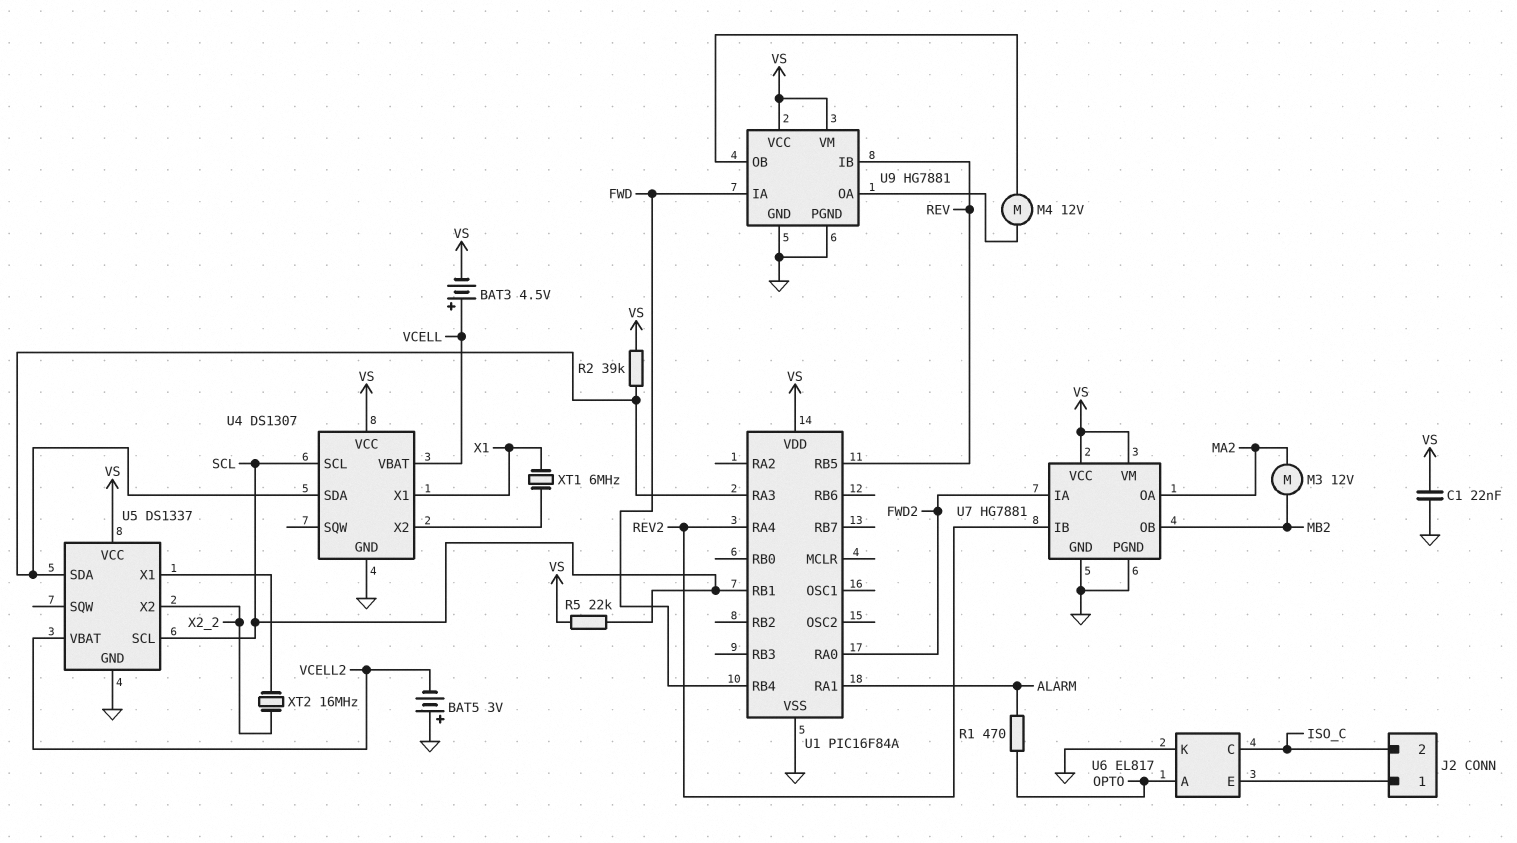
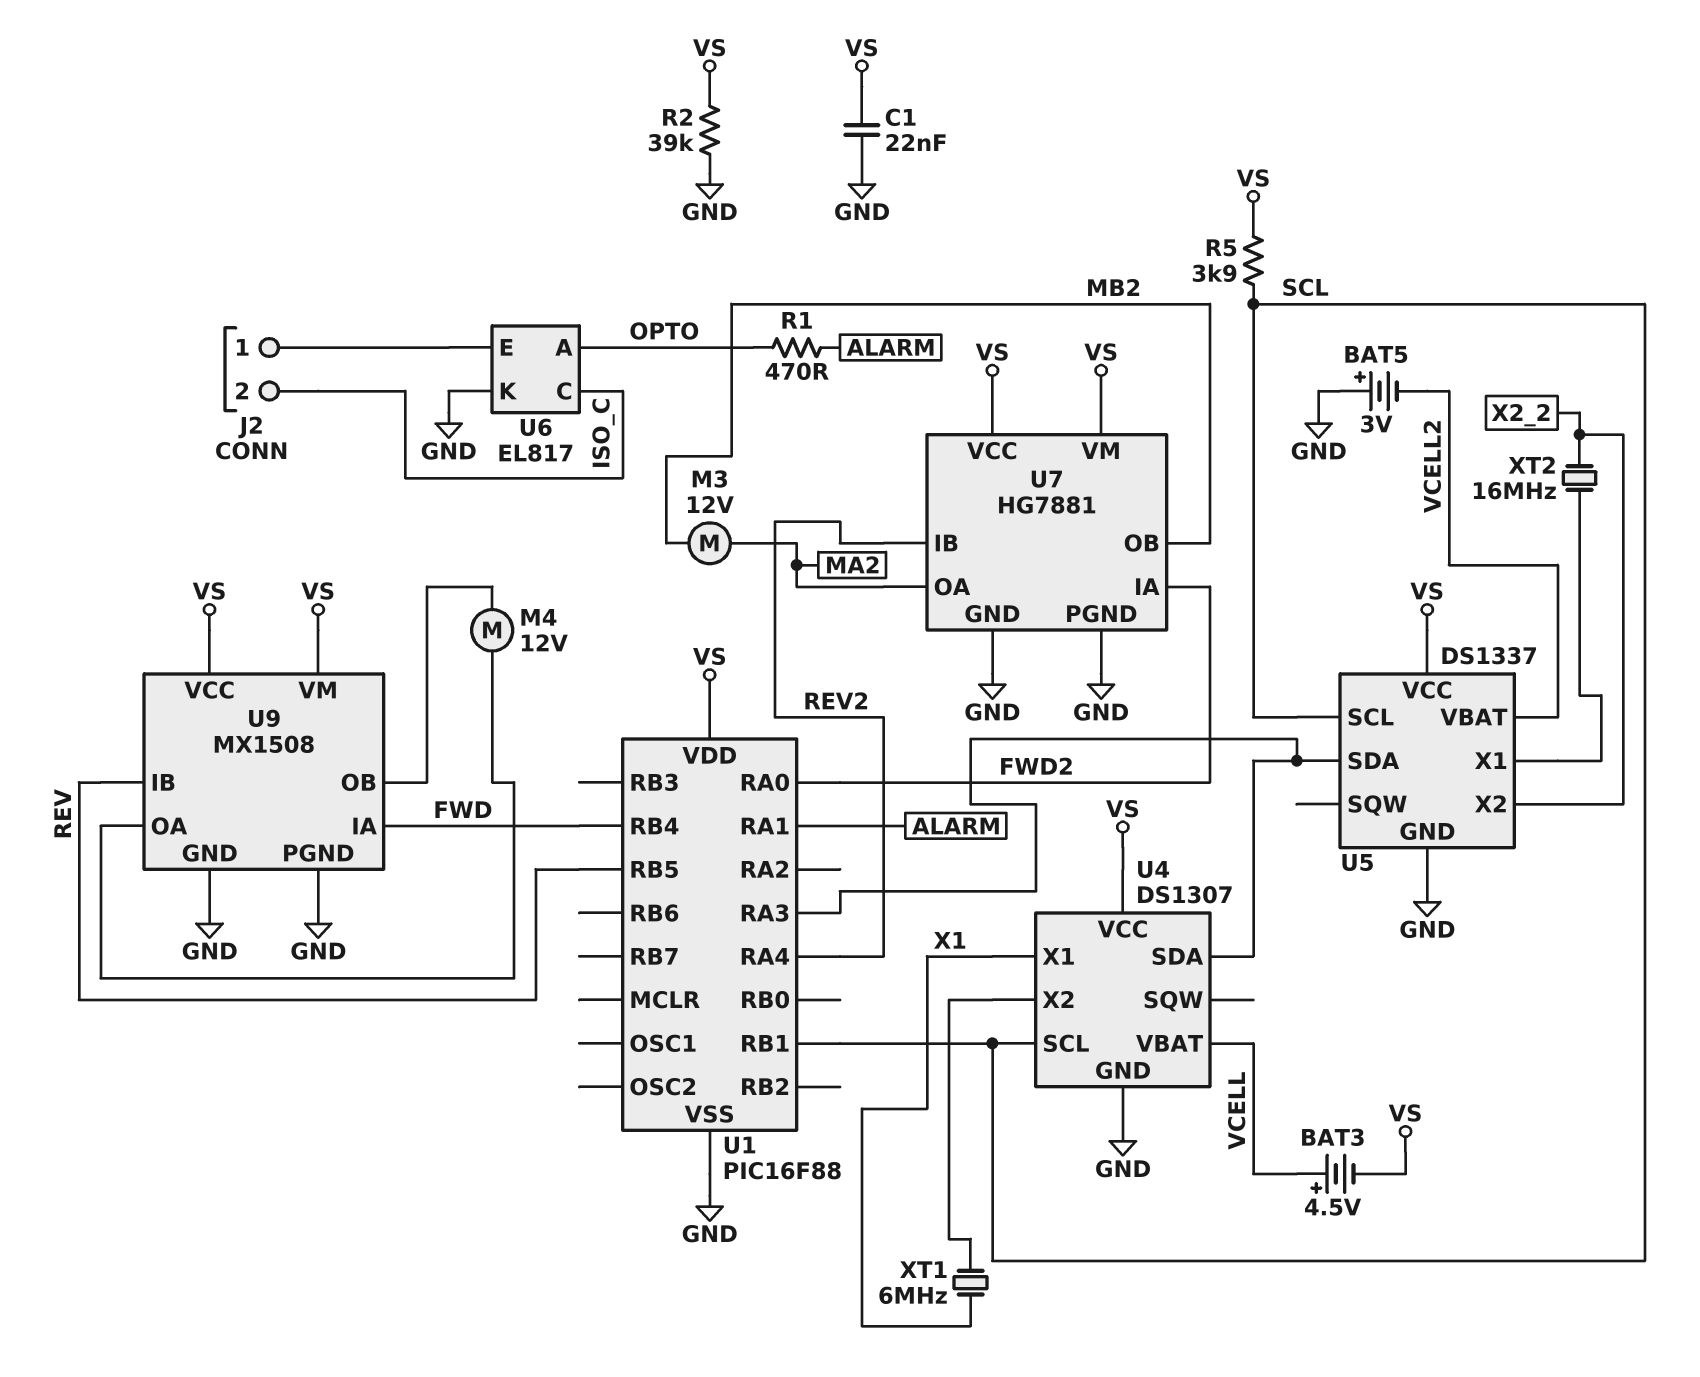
R2: 39k (U1/RA3, VS) -> 39k (GND, VS)
R5: 22k (SCL, VS) -> 3.9k (SCL, VS)
U1: PIC16F84A -> PIC16F88
U9: HG7881 -> MX1508

